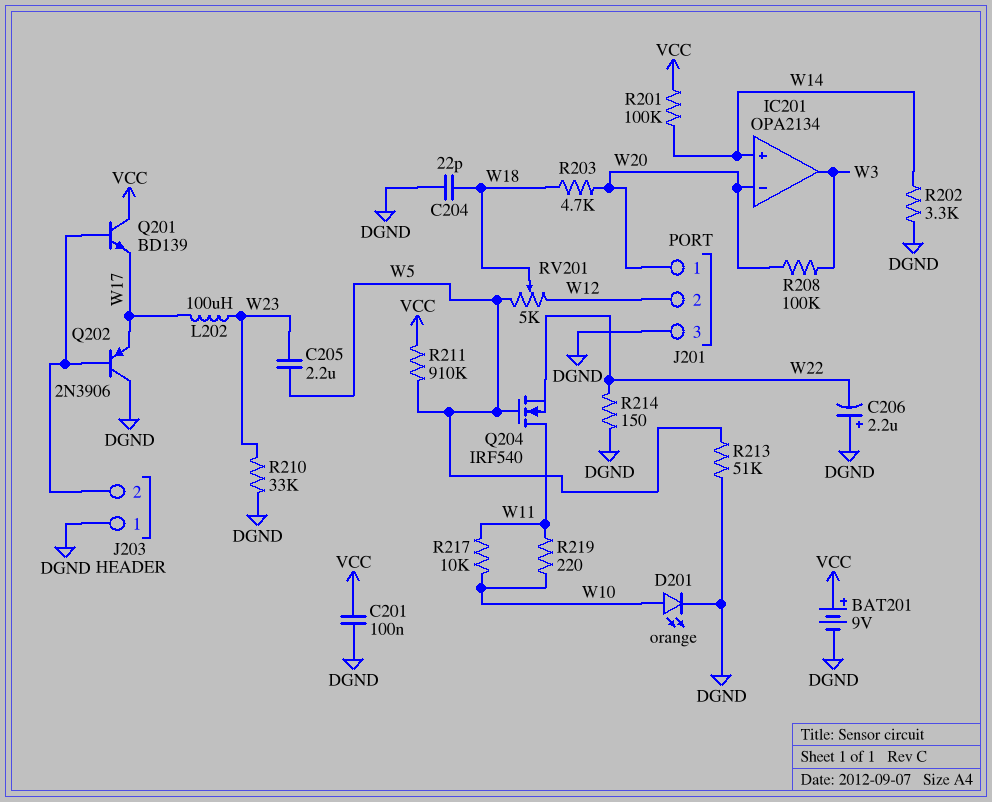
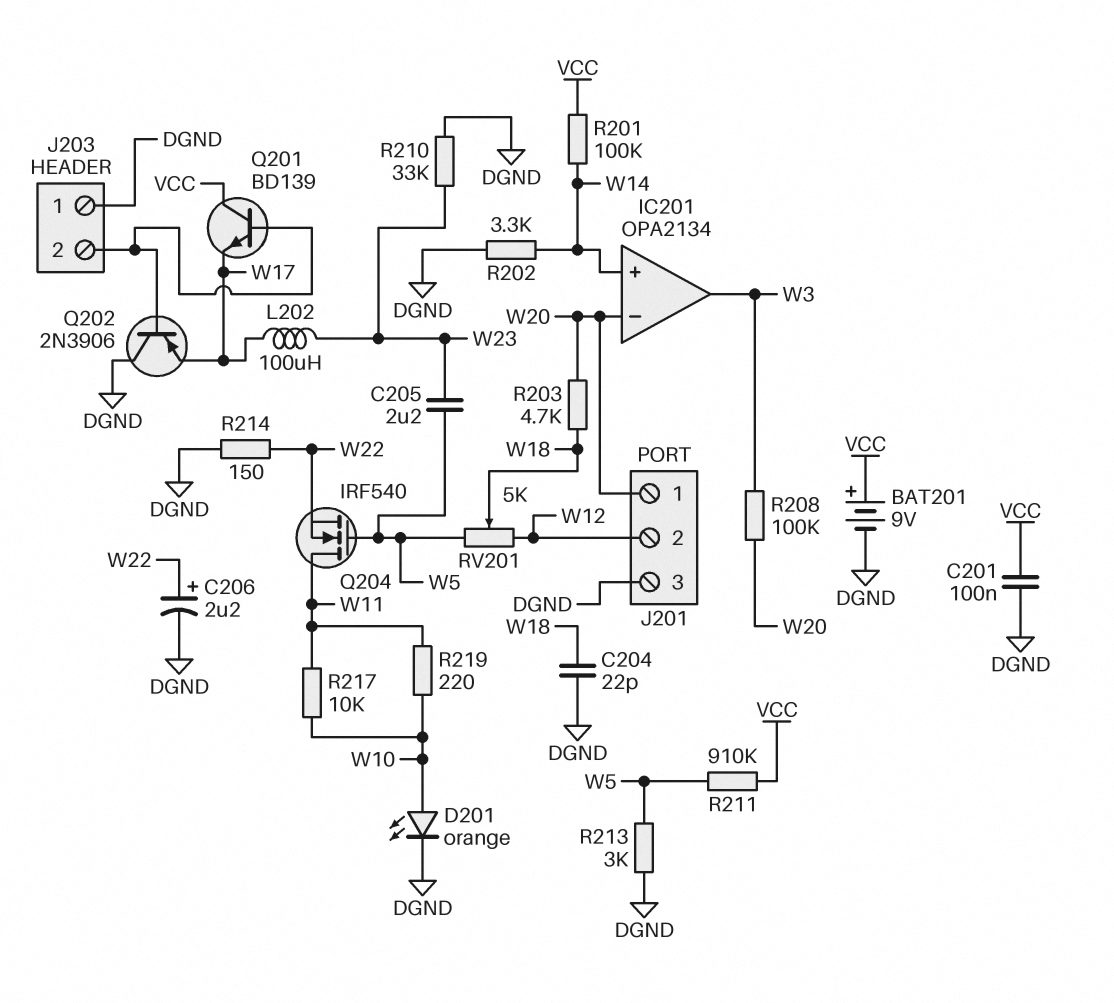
C206: 2.2uF (plus DGND, minus W22) -> 2.2uF (plus W22, minus DGND)
R213: 51k (DGND, W5) -> 3k (DGND, W5)

